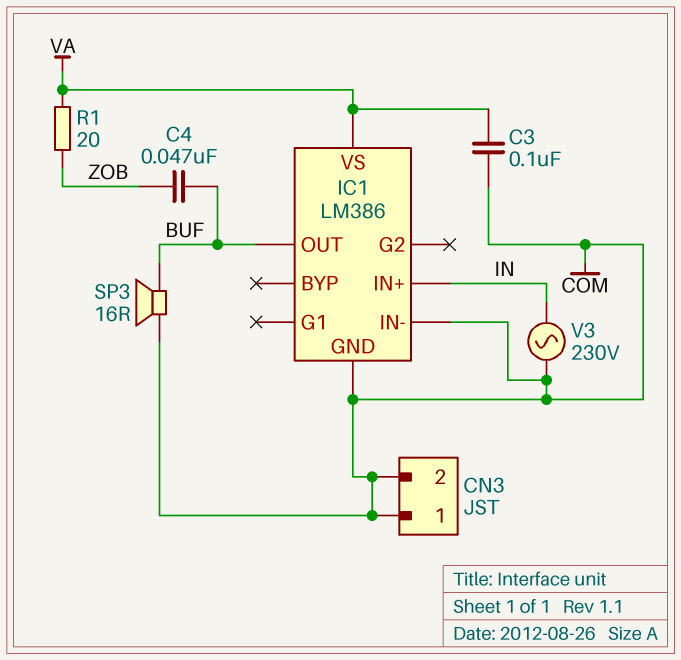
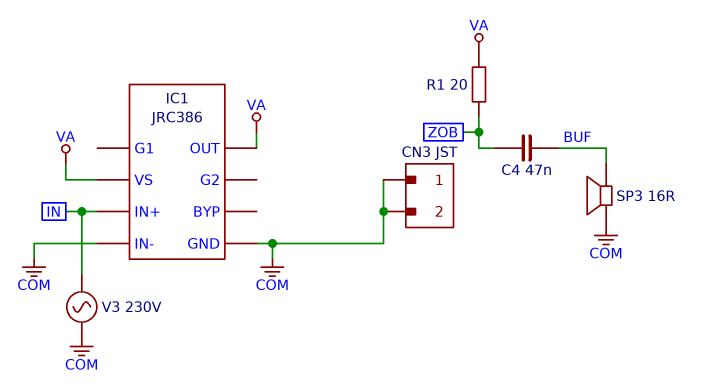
C3: 100nF (COM, VA) -> none
IC1: LM386 -> JRC386
IC1 pin OUT: BUF -> VA

